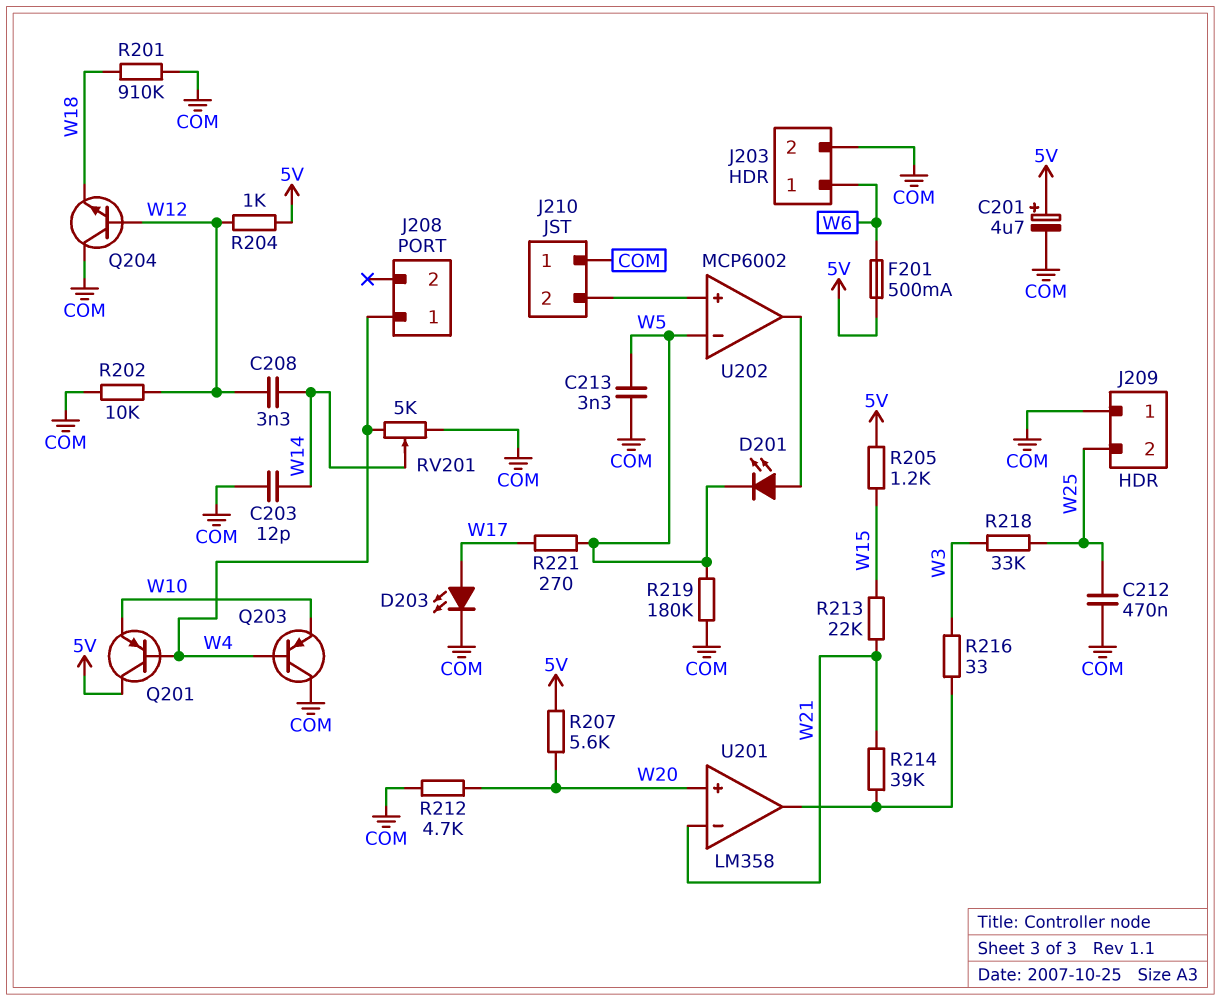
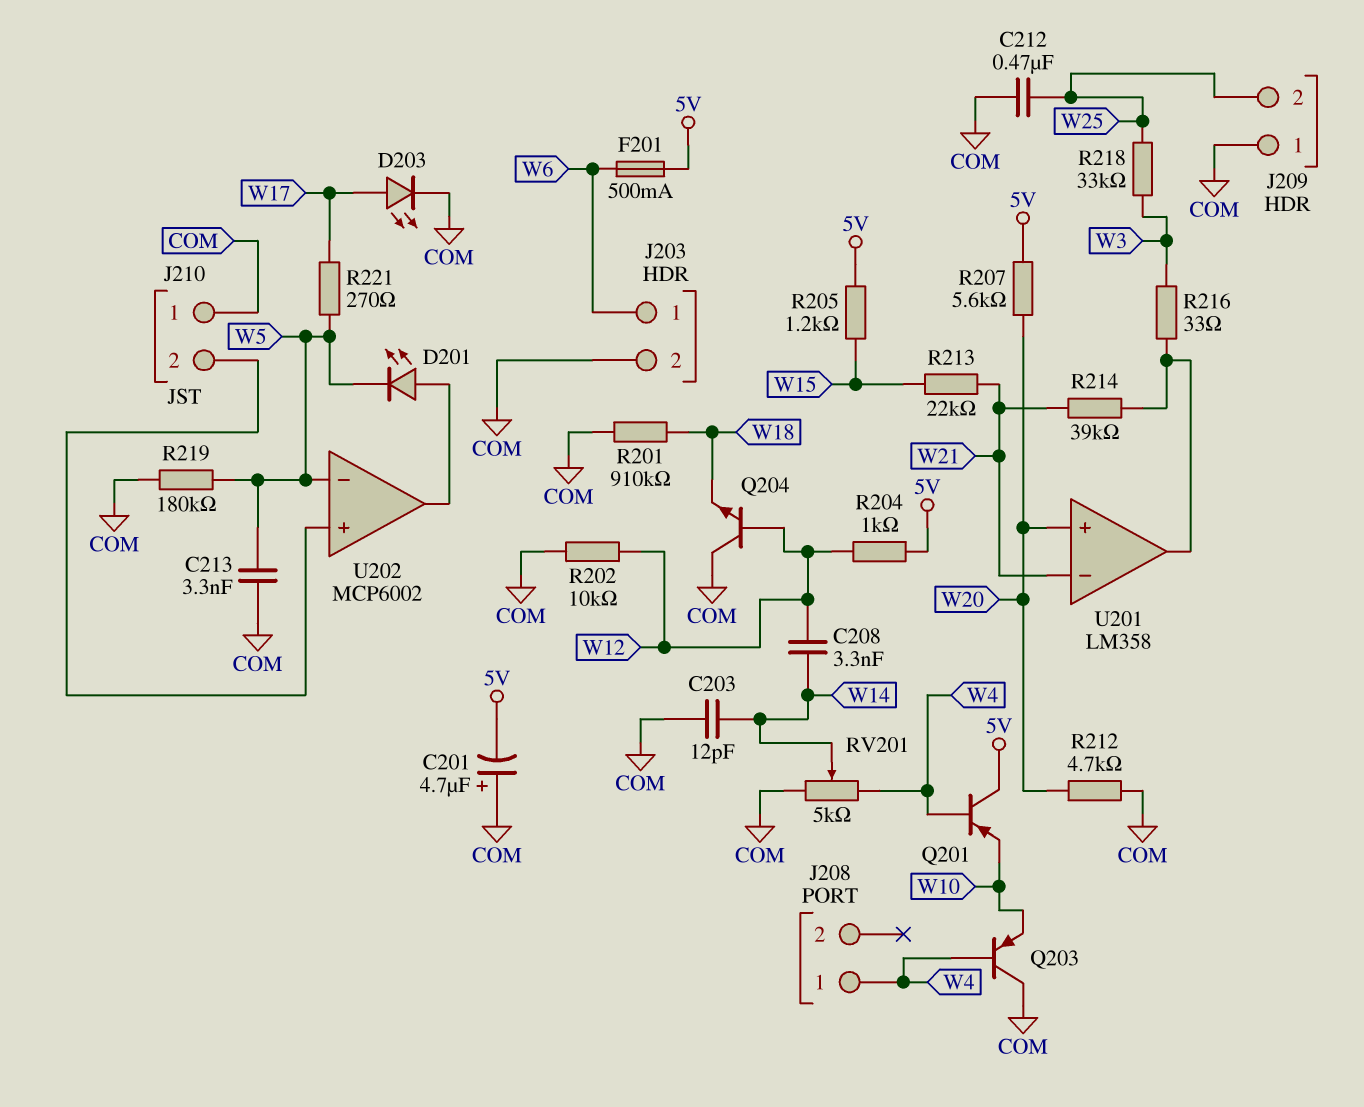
C201: 4.7uF (plus 5V, minus COM) -> 4.7uF (plus COM, minus 5V)

